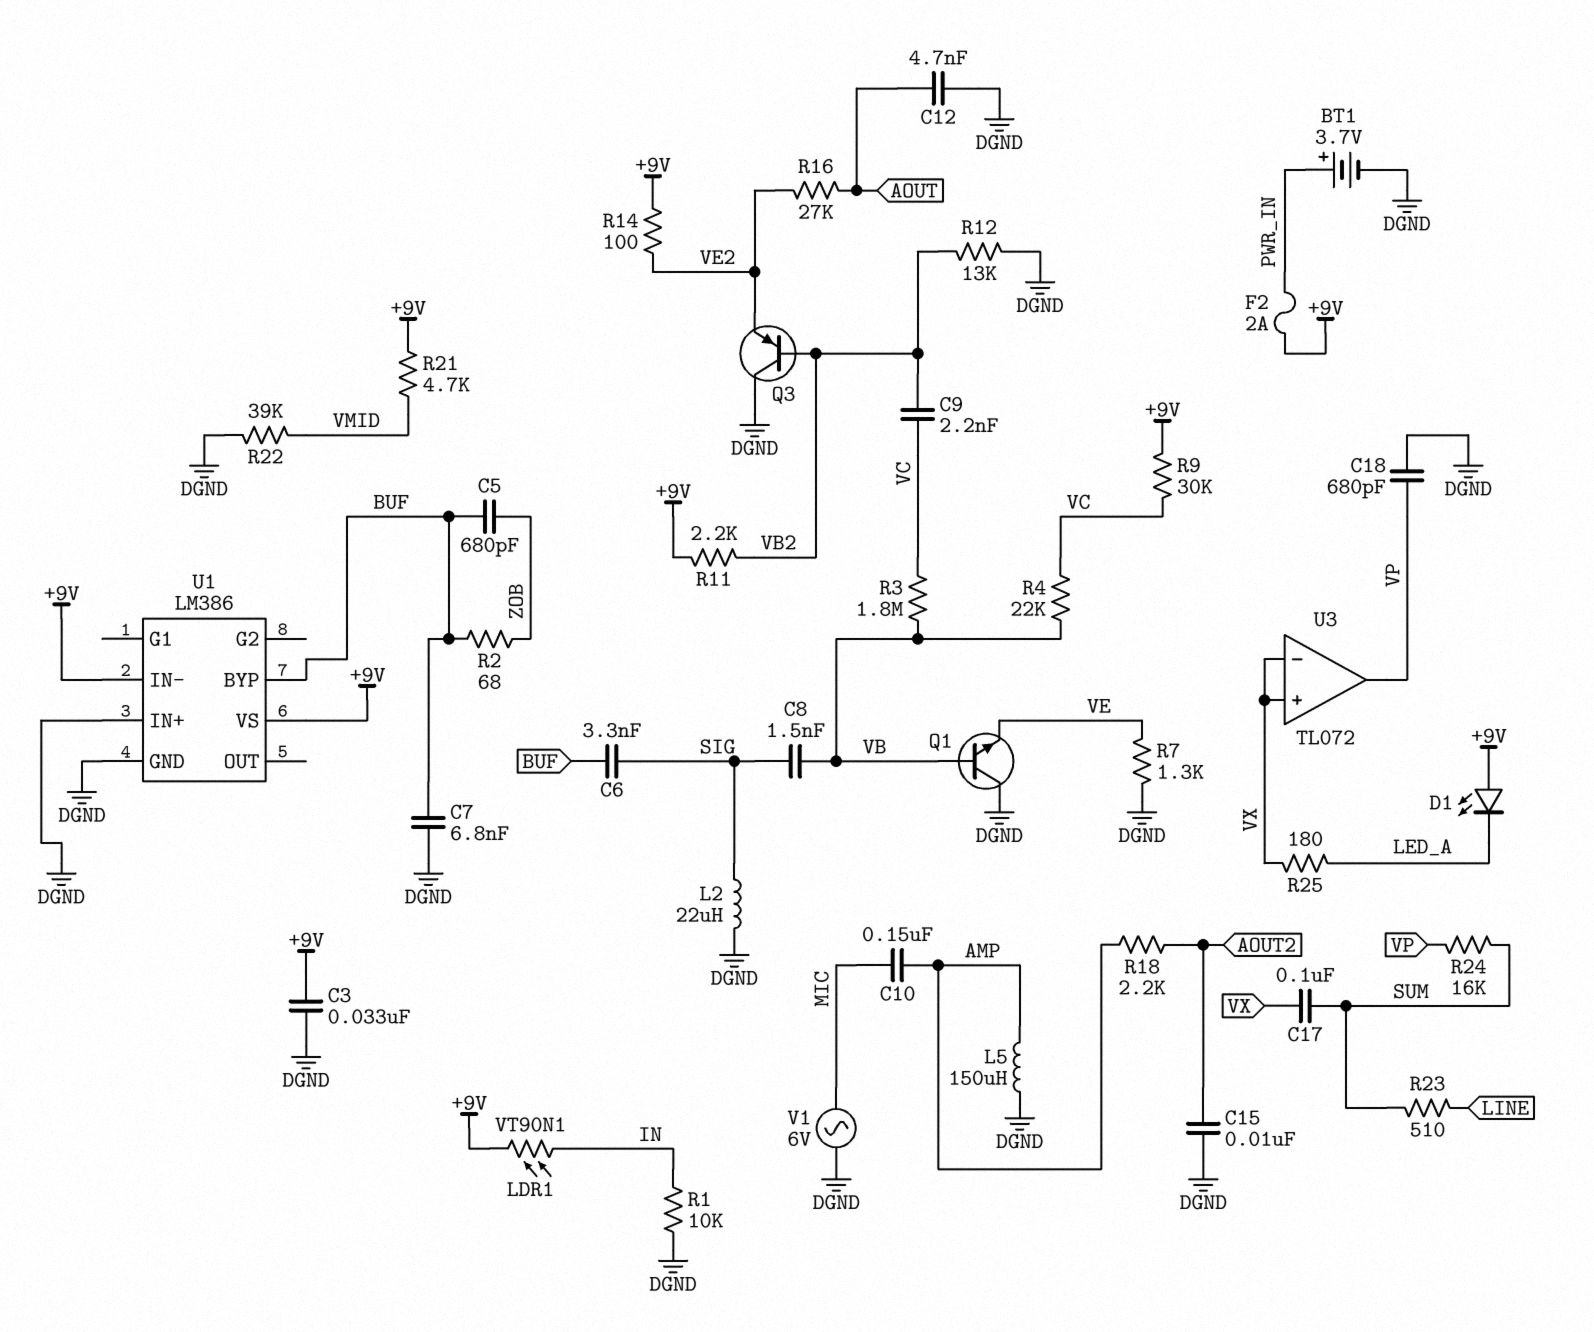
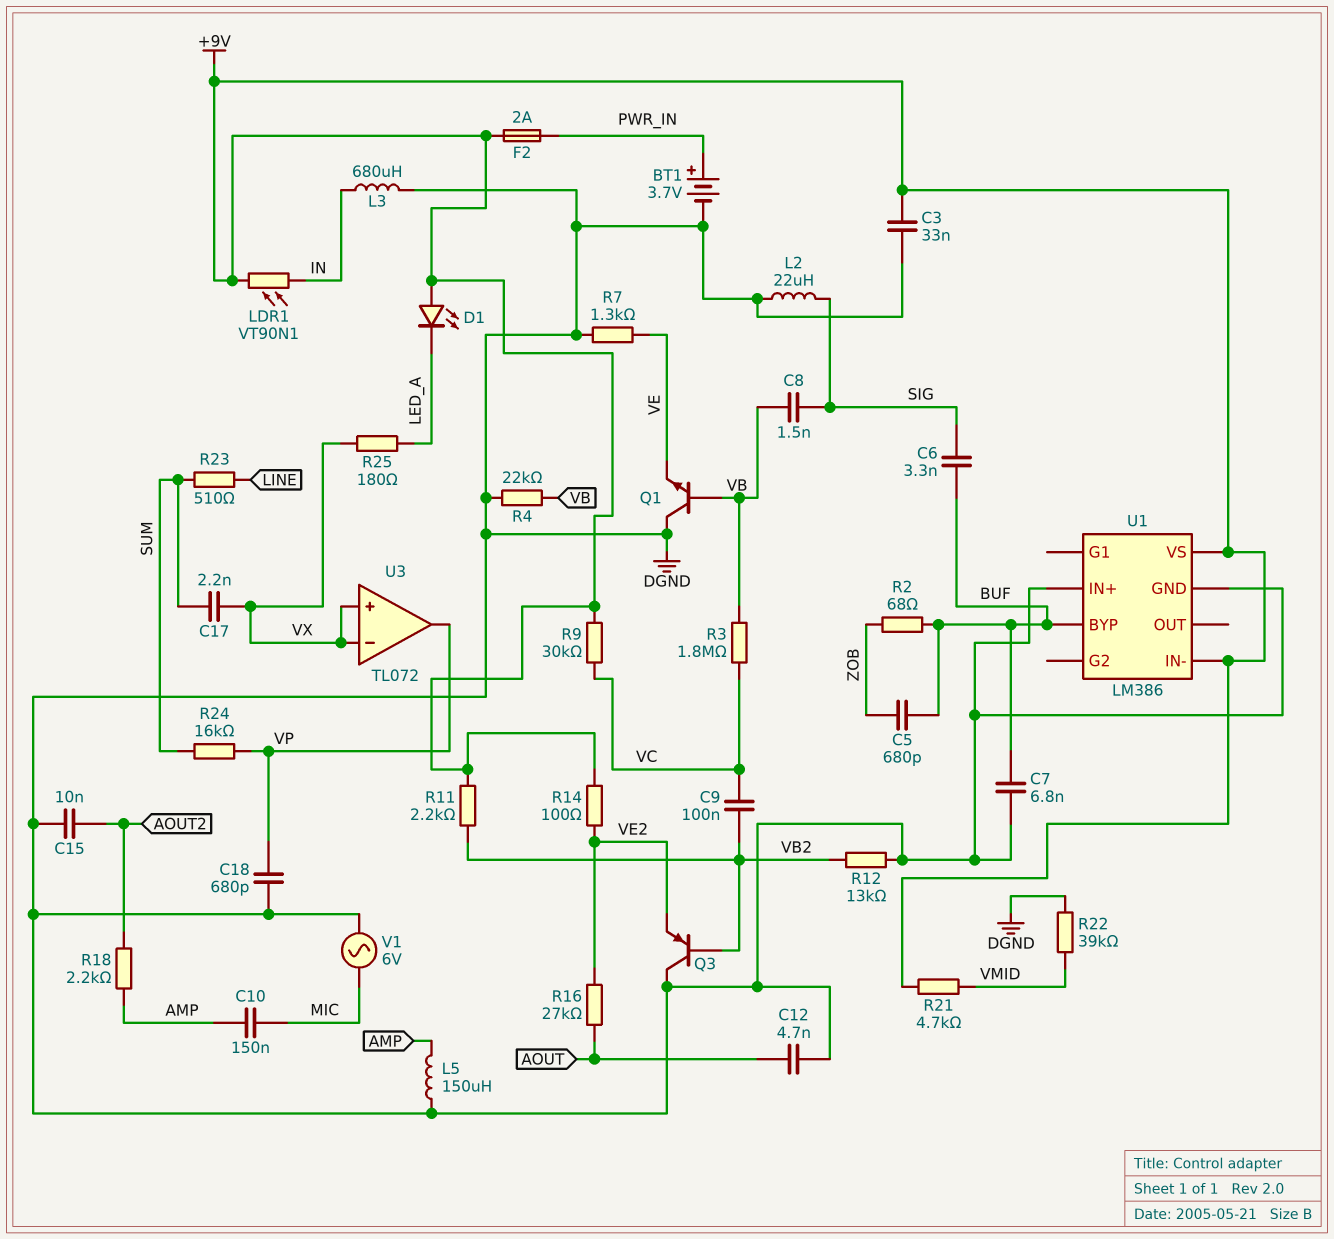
C9: 2.2nF (VB2, VC) -> 100nF (VB2, VC)
C17: 100nF (SUM, VX) -> 2.2nF (SUM, VX)
L3: none -> 680uH (DGND, IN)
R1: 10k (DGND, IN) -> none
R4: 22k (VB, VC) -> 22k (DGND, VB)

